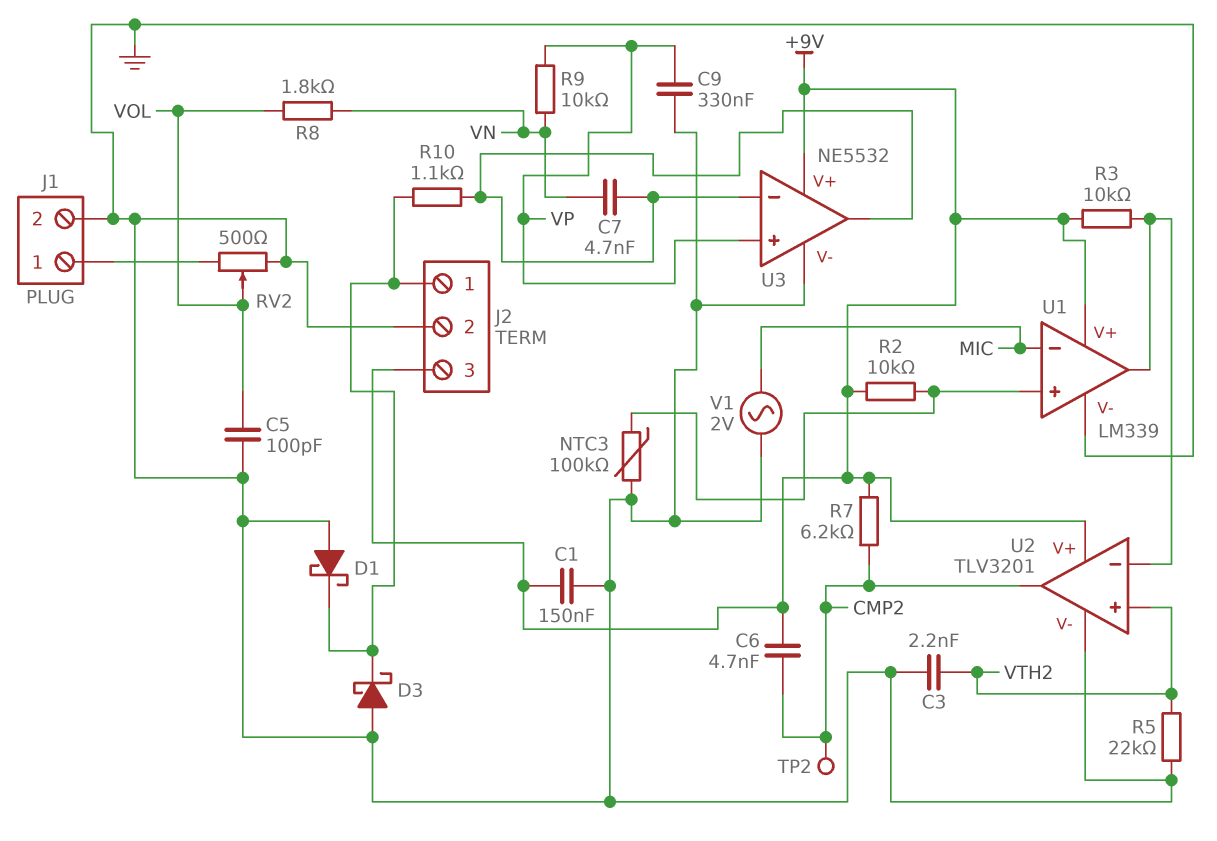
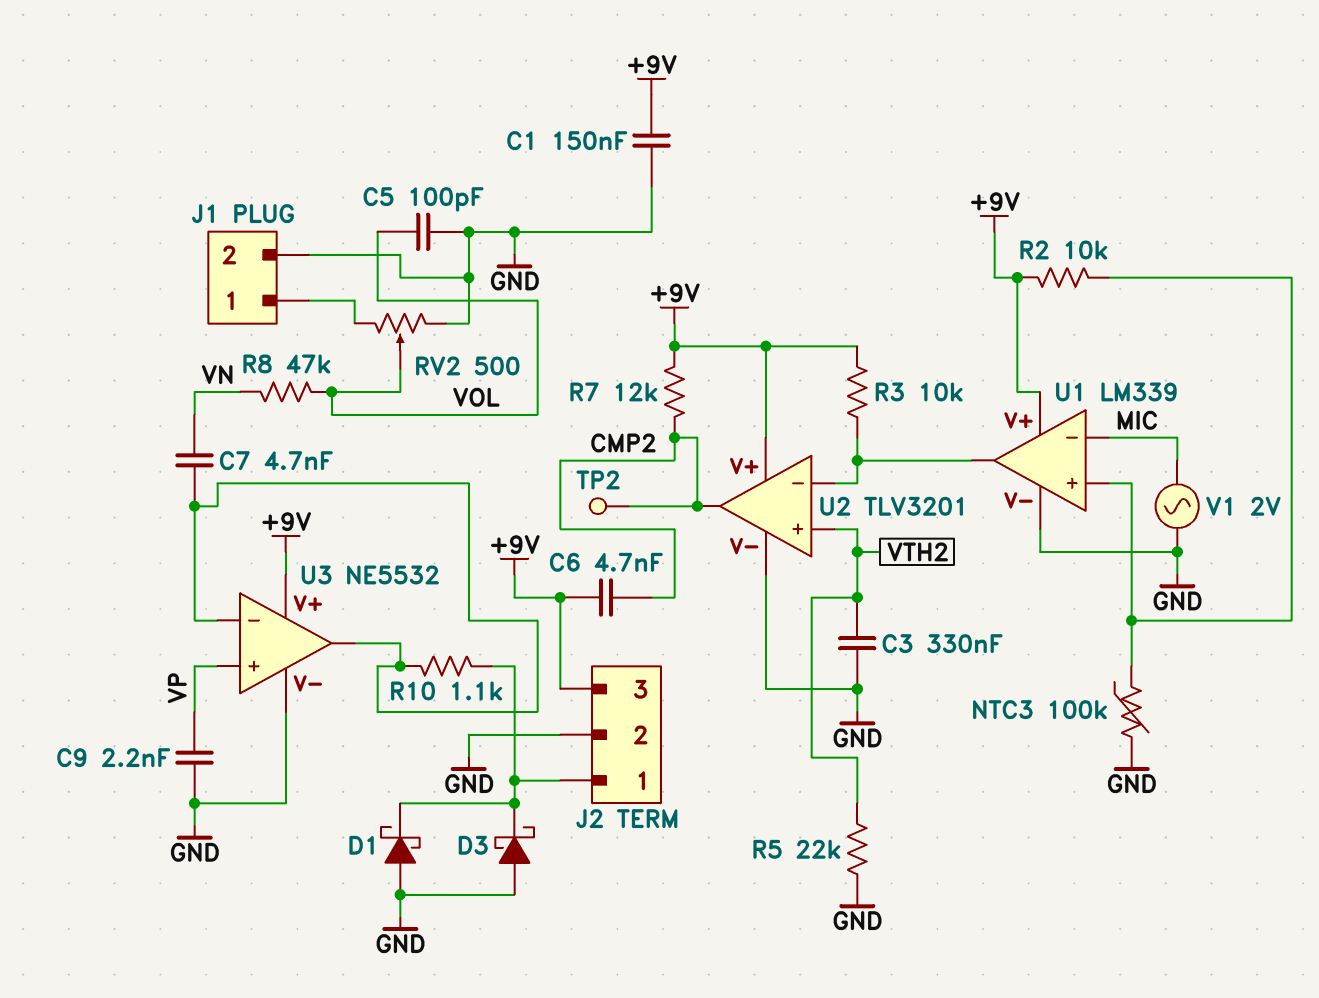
C3: 2.2nF (GND, VTH2) -> 330nF (GND, VTH2)
C9: 330nF (GND, VP) -> 2.2nF (GND, VP)
R7: 6.2k (+9V, CMP2) -> 12k (+9V, CMP2)
R8: 1.8k (VN, VOL) -> 47k (VN, VOL)
R9: 10k (VN, VP) -> none

